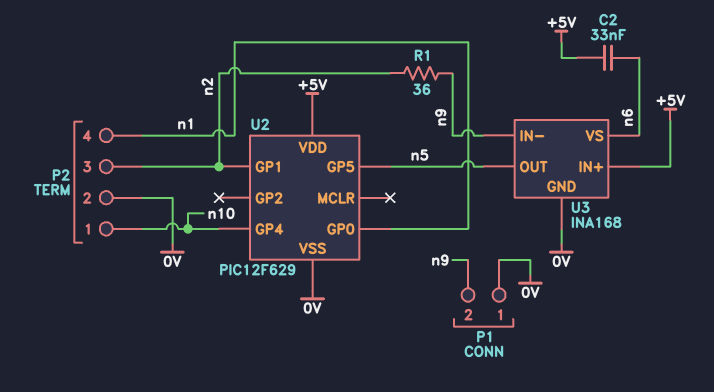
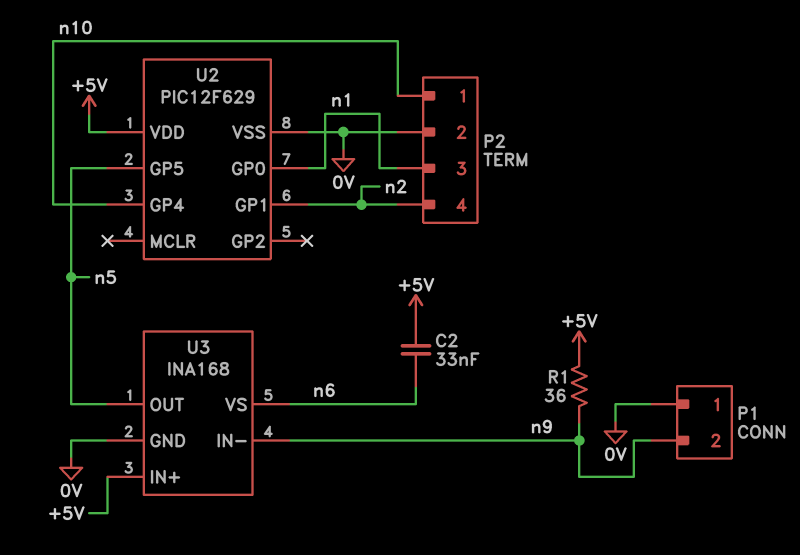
P2 pin 3: n2 -> n1
P2 pin 4: n1 -> n2
R1: 36 (n2, n9) -> 36 (+5V, n9)

